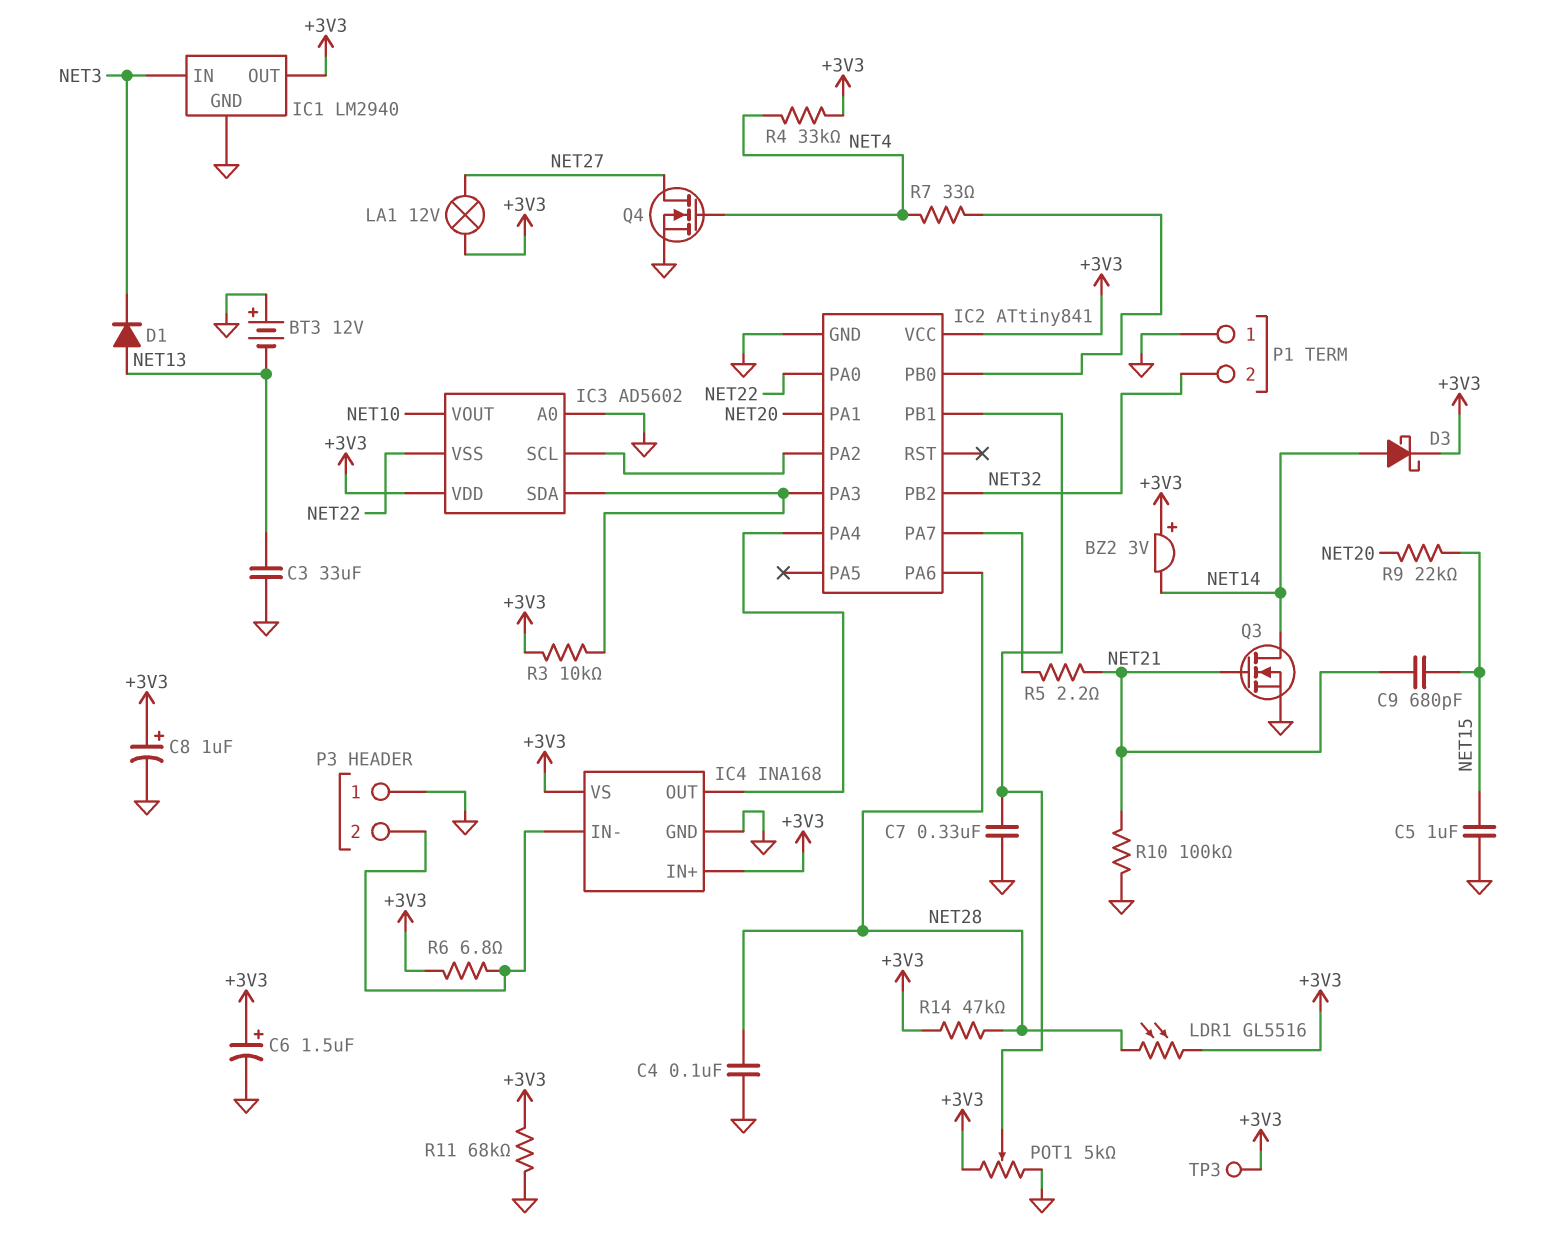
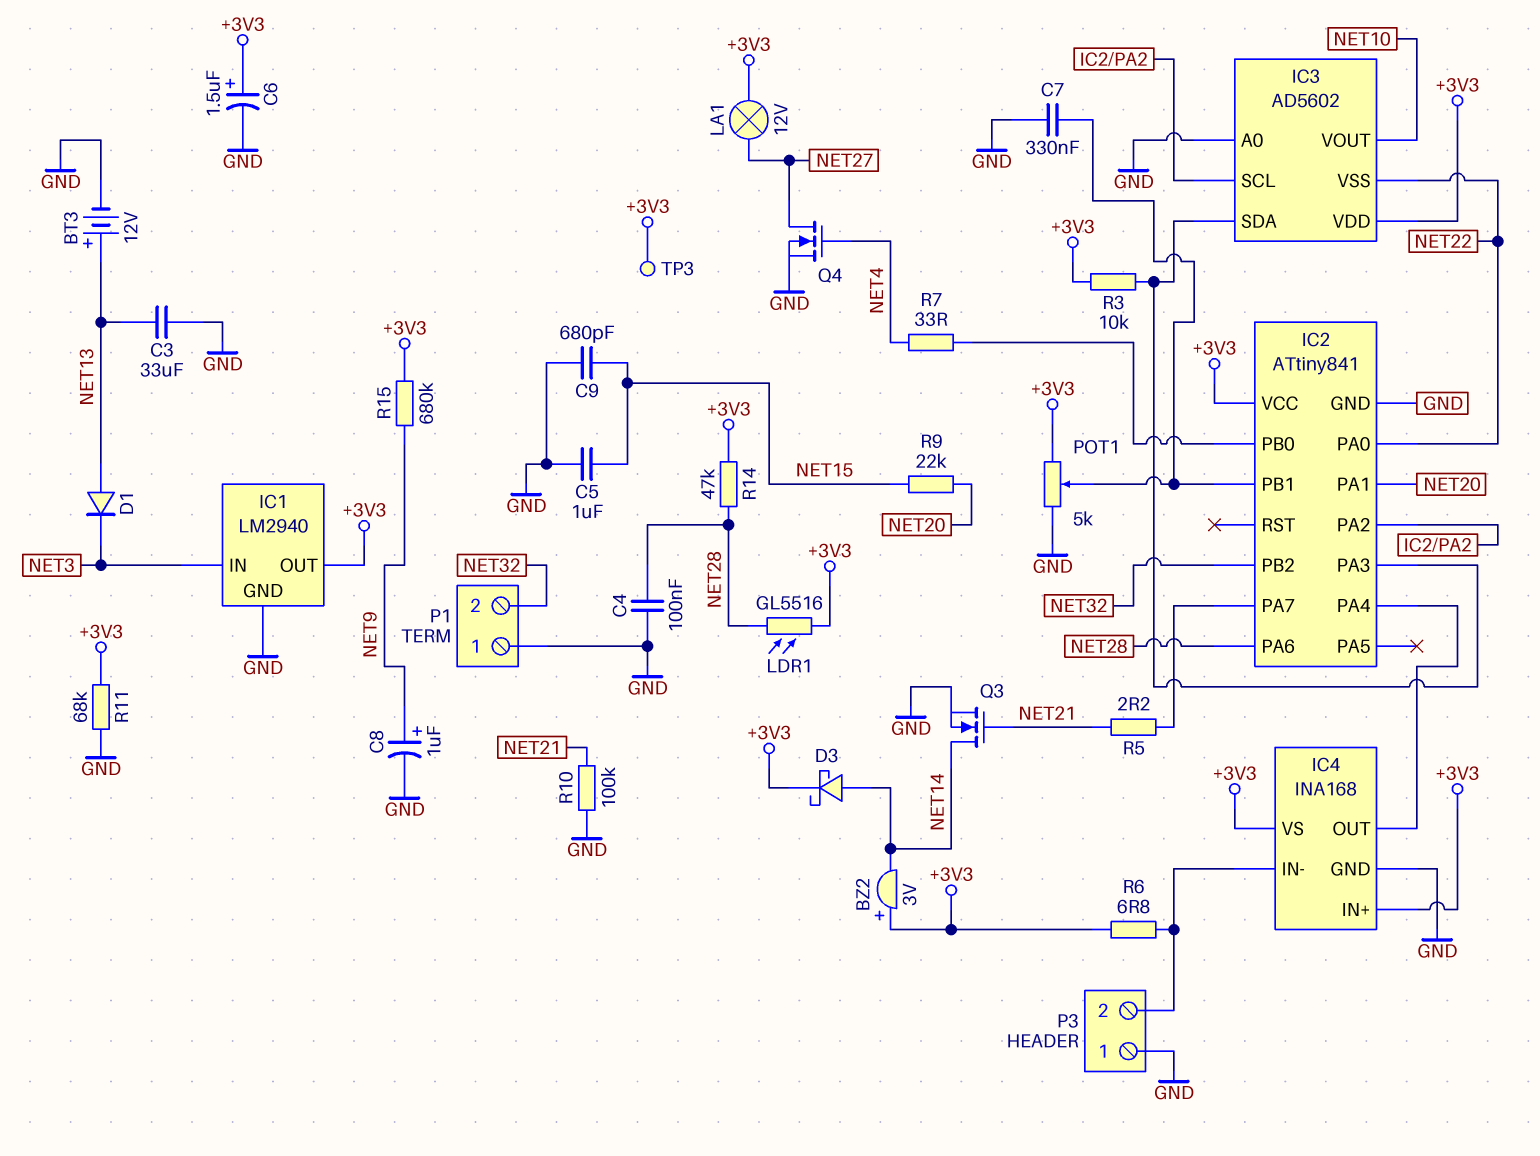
BT3: 12V (plus GND, minus NET13) -> 12V (plus NET13, minus GND)
C8: 1uF (plus +3V3, minus GND) -> 1uF (plus NET9, minus GND)
C9: 680pF (NET15, NET21) -> 680pF (GND, NET15)
R4: 33k (+3V3, NET4) -> none
R15: none -> 680k (+3V3, NET9)

